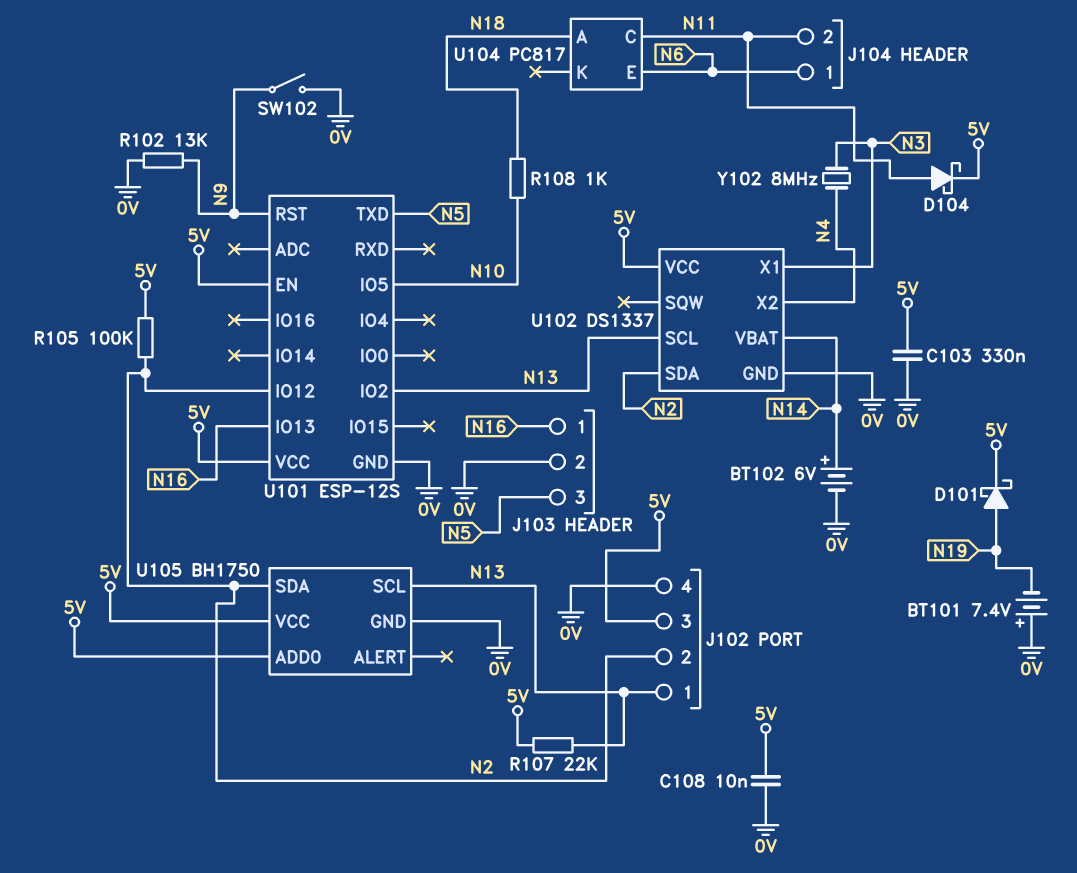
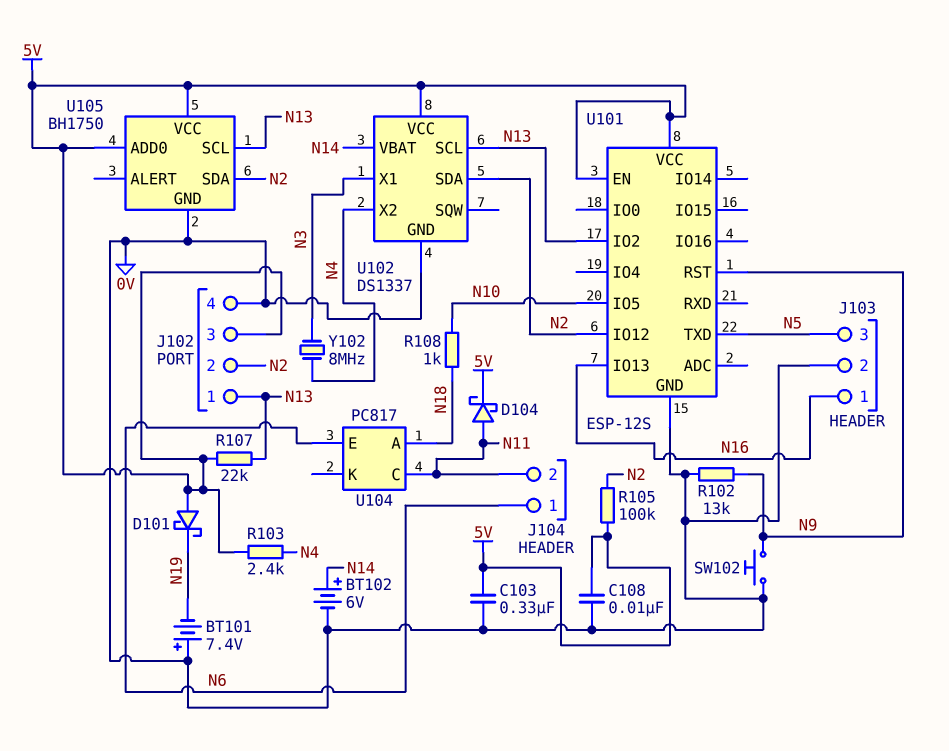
D101: schottky (A N19, K 5V) -> schottky (A 5V, K N19)
R103: none -> 2.4k (5V, N4)
SW102: switch (0V, N9) -> button (0V, N9)

